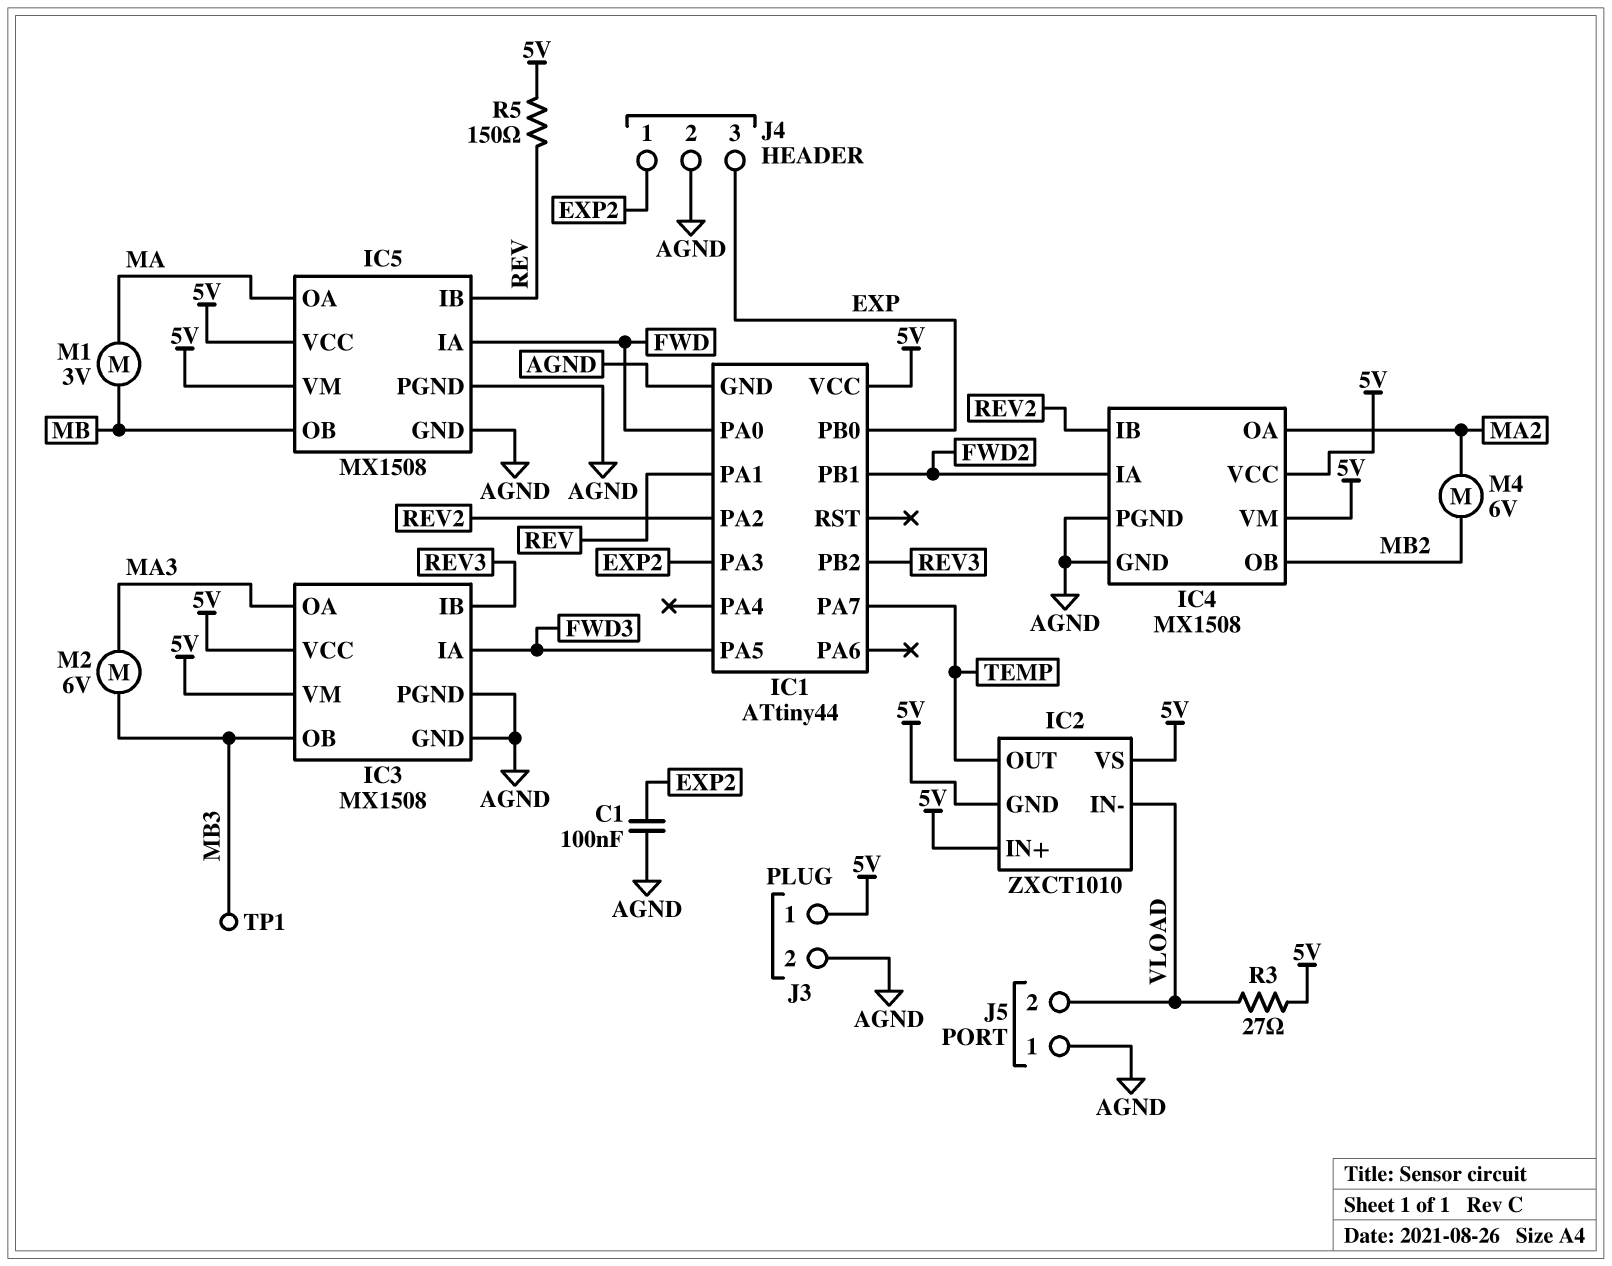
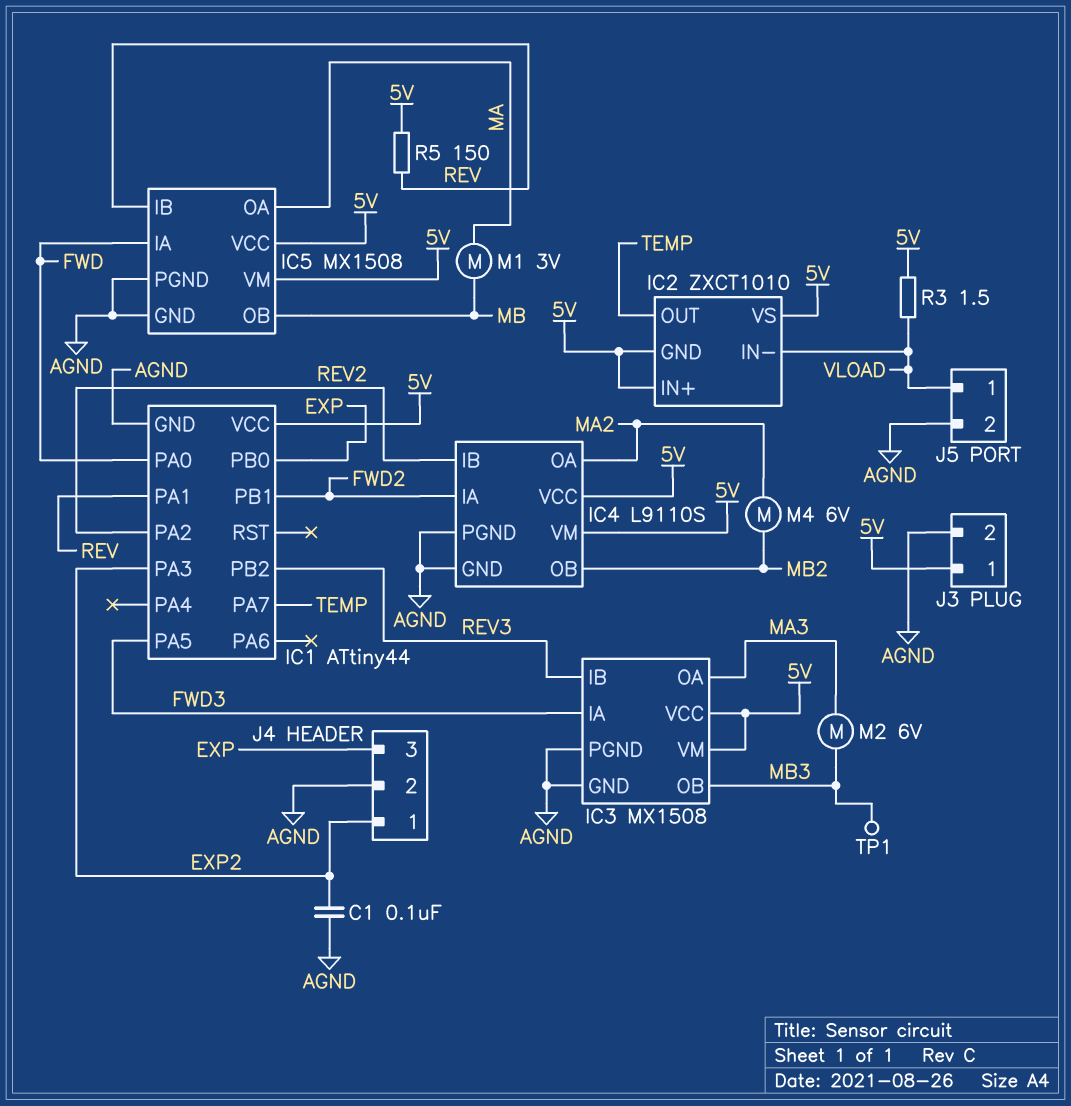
IC4: MX1508 -> L9110S
J5 pin 1: AGND -> VLOAD
J5 pin 2: VLOAD -> AGND
R3: 27 (5V, VLOAD) -> 1.5 (5V, VLOAD)

